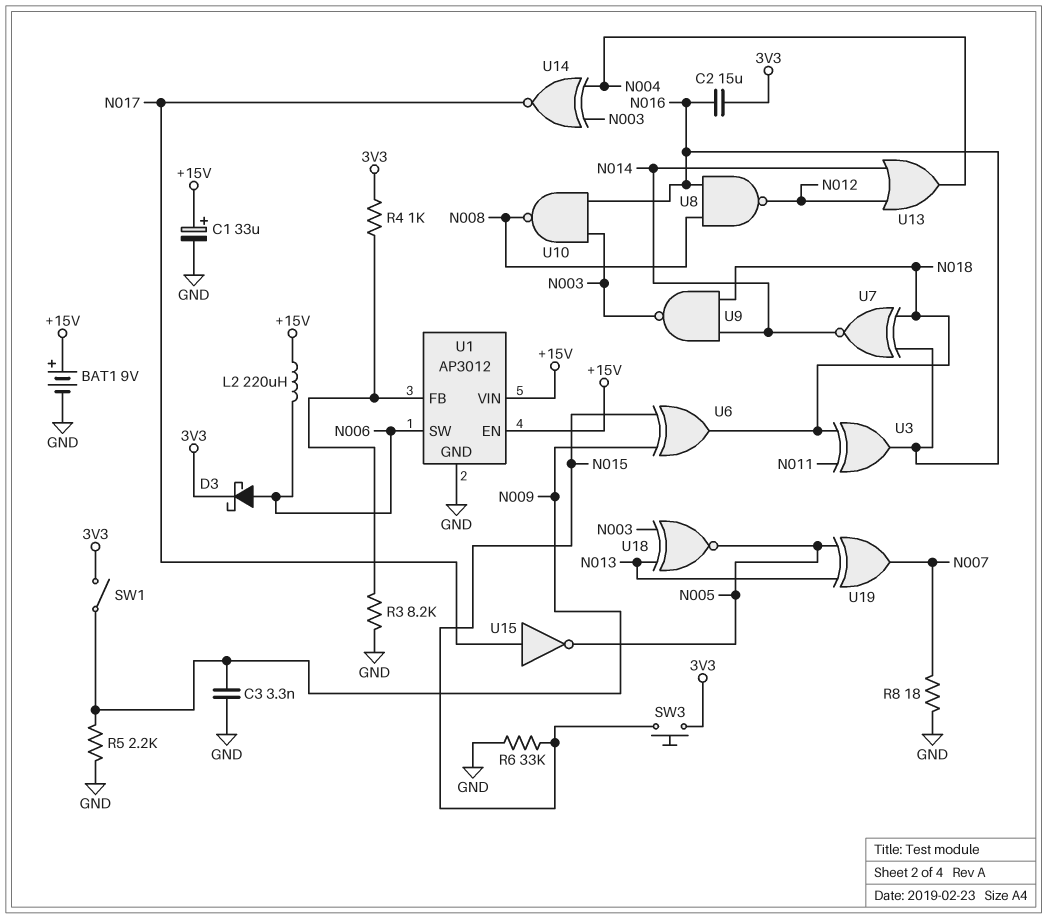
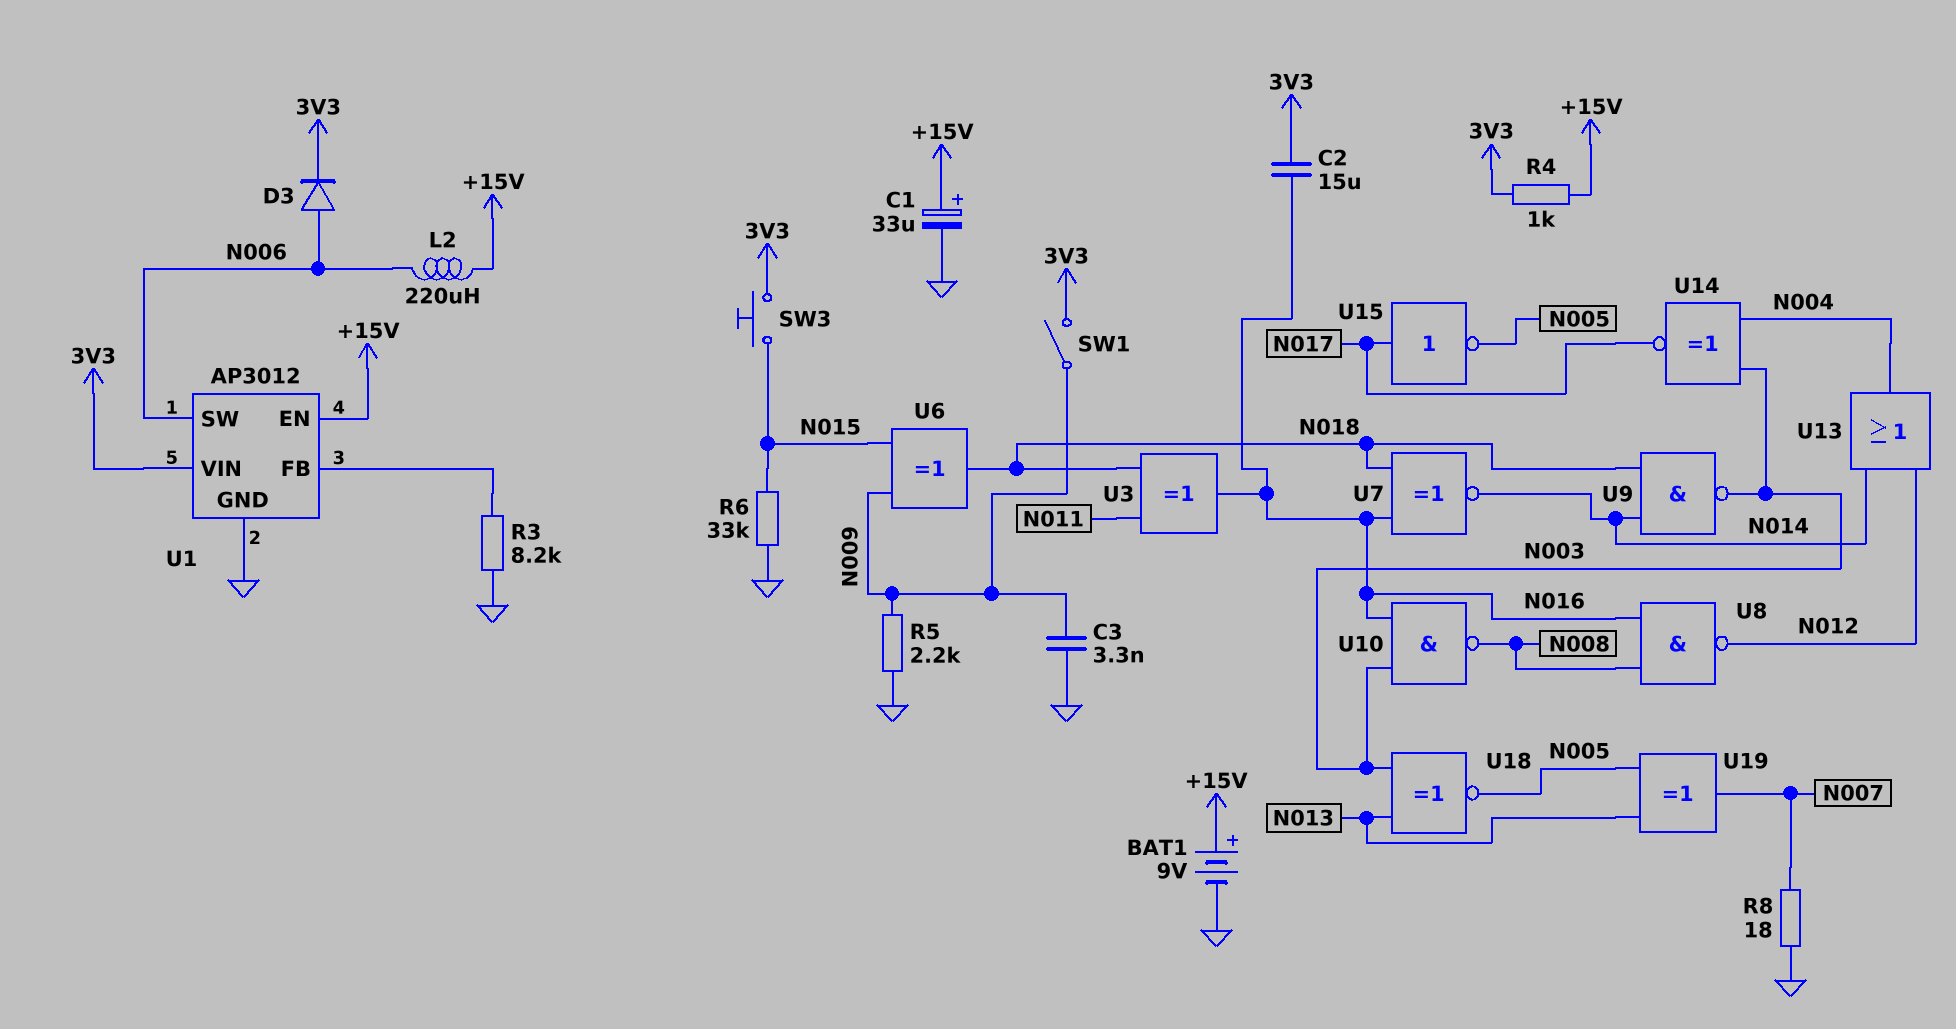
D3: schottky (A N006, K 3V3) -> diode (A N006, K 3V3)
R4: 1k (3V3, U1/FB) -> 1k (+15V, 3V3)
U1 pin VIN: +15V -> 3V3

